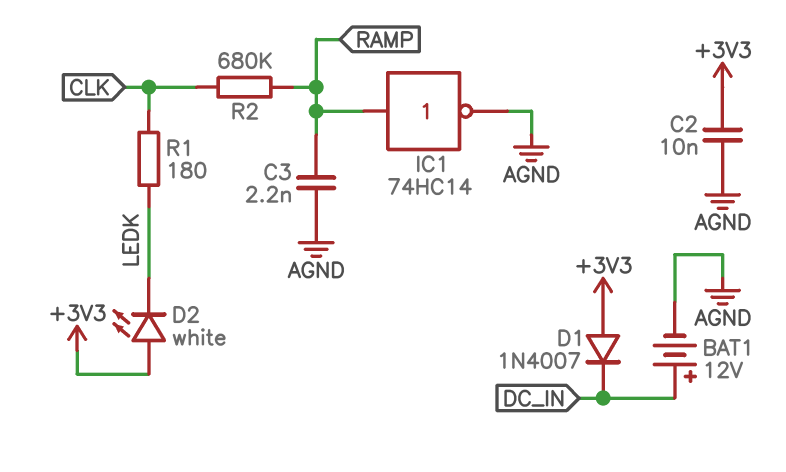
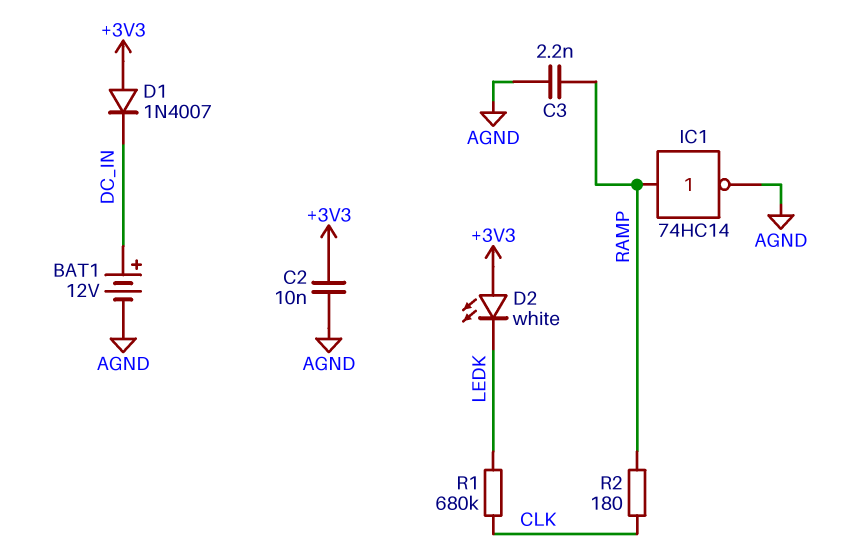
R1: 180 (CLK, LEDK) -> 680k (CLK, LEDK)
R2: 680k (CLK, RAMP) -> 180 (CLK, RAMP)

